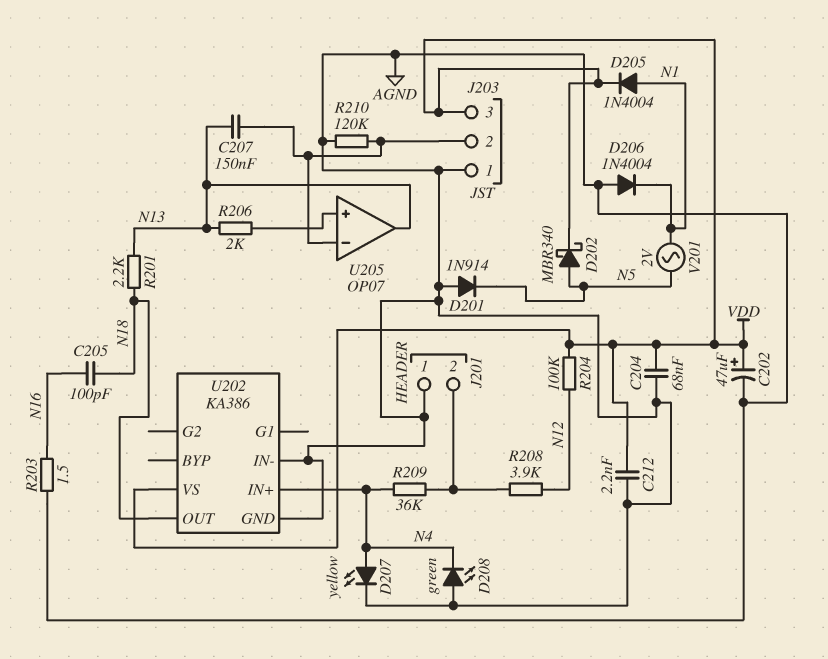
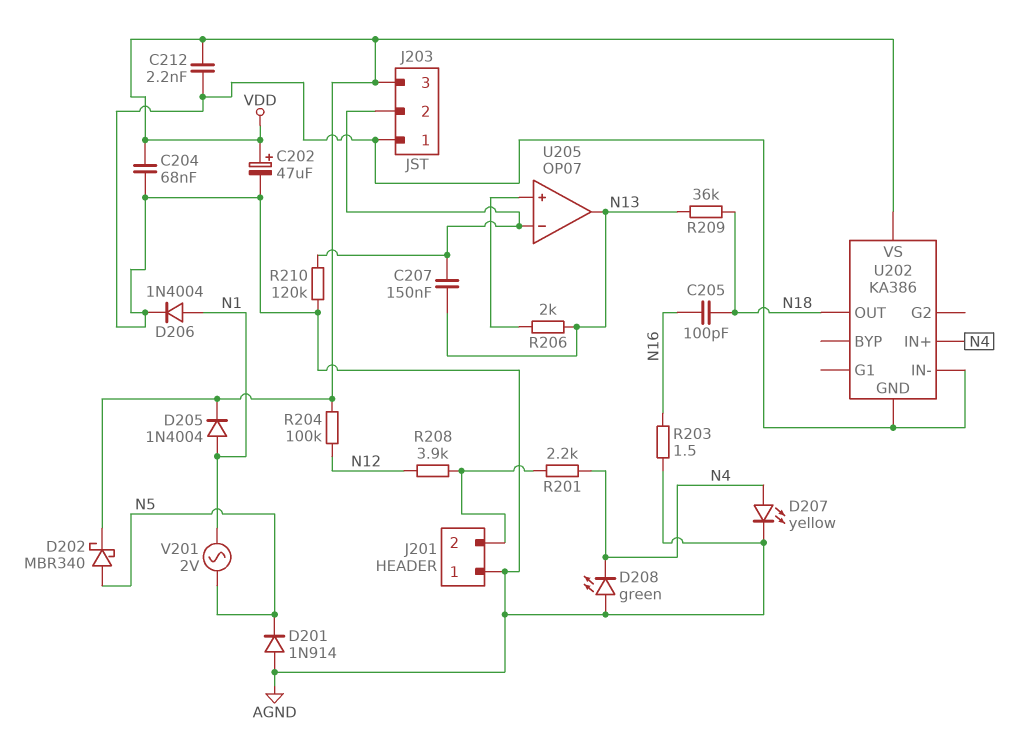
D206: diode 1N4004 (A AGND, K N1) -> diode 1N4004 (A N1, K AGND)
R201: 2.2k (N13, N18) -> 2.2k (J201/2, N4)
R209: 36k (J201/2, N4) -> 36k (N13, N18)

